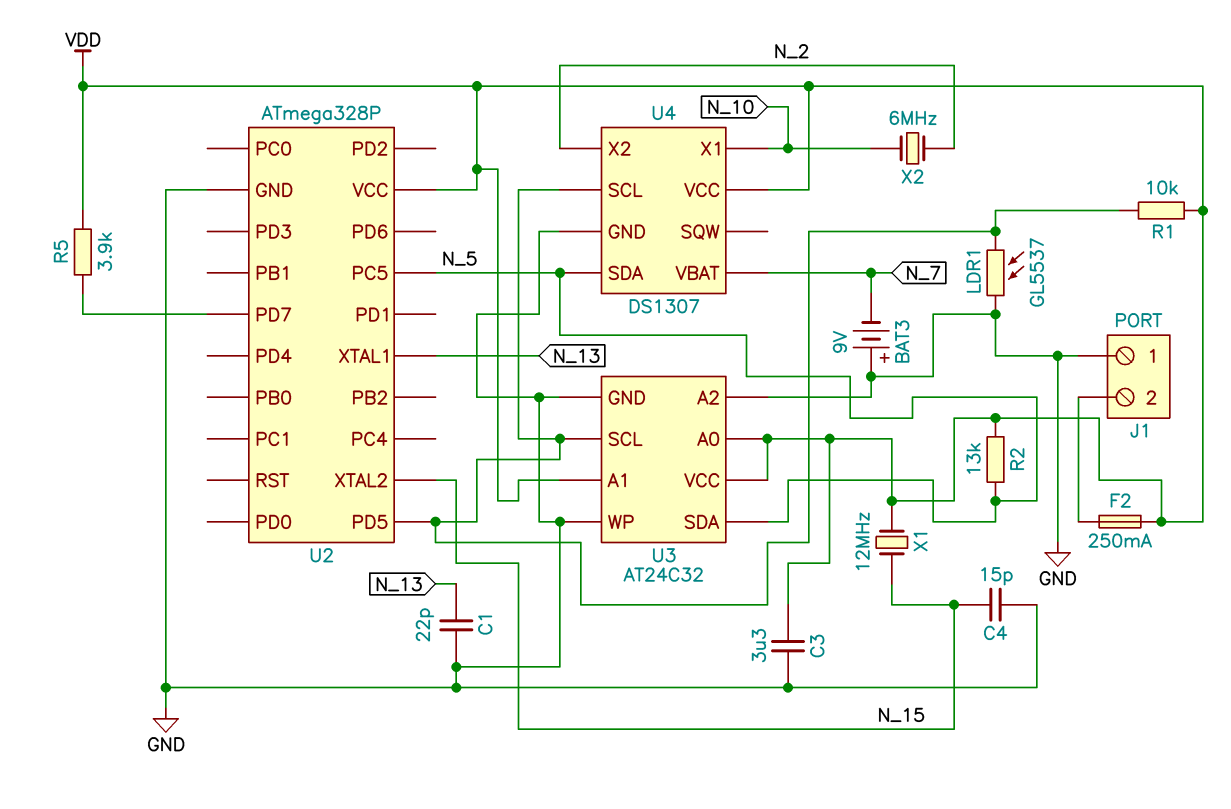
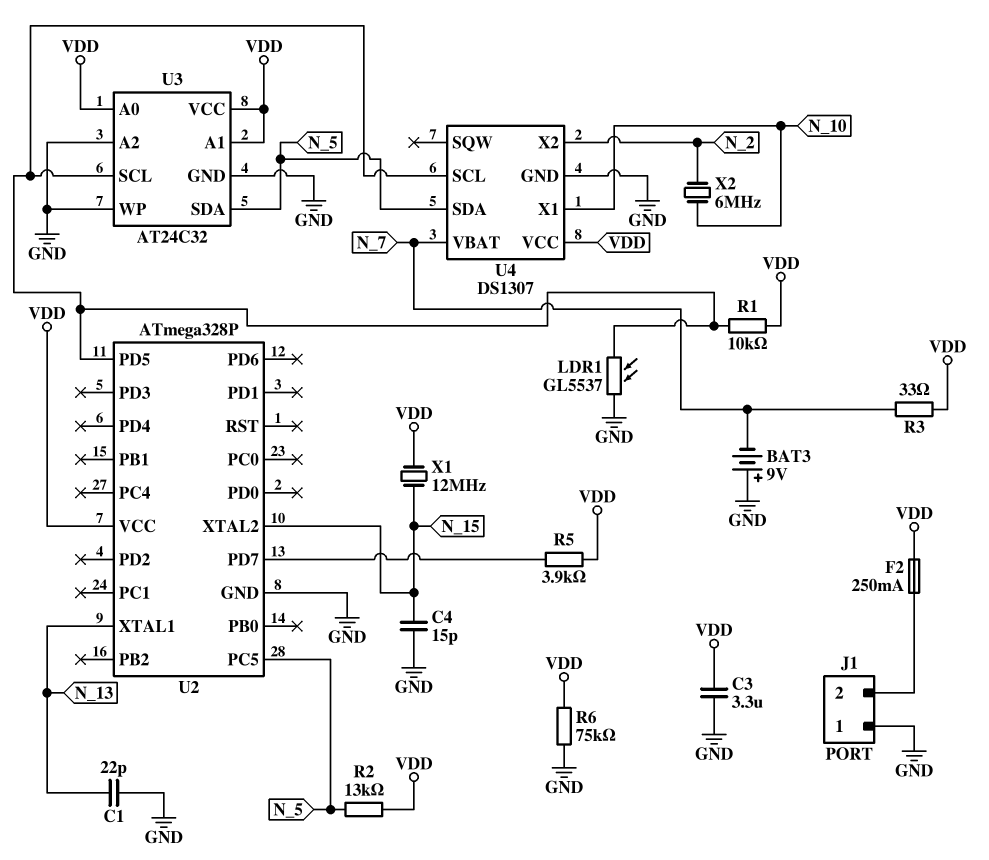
R3: none -> 33 (N_7, VDD)
R6: none -> 75k (GND, VDD)

